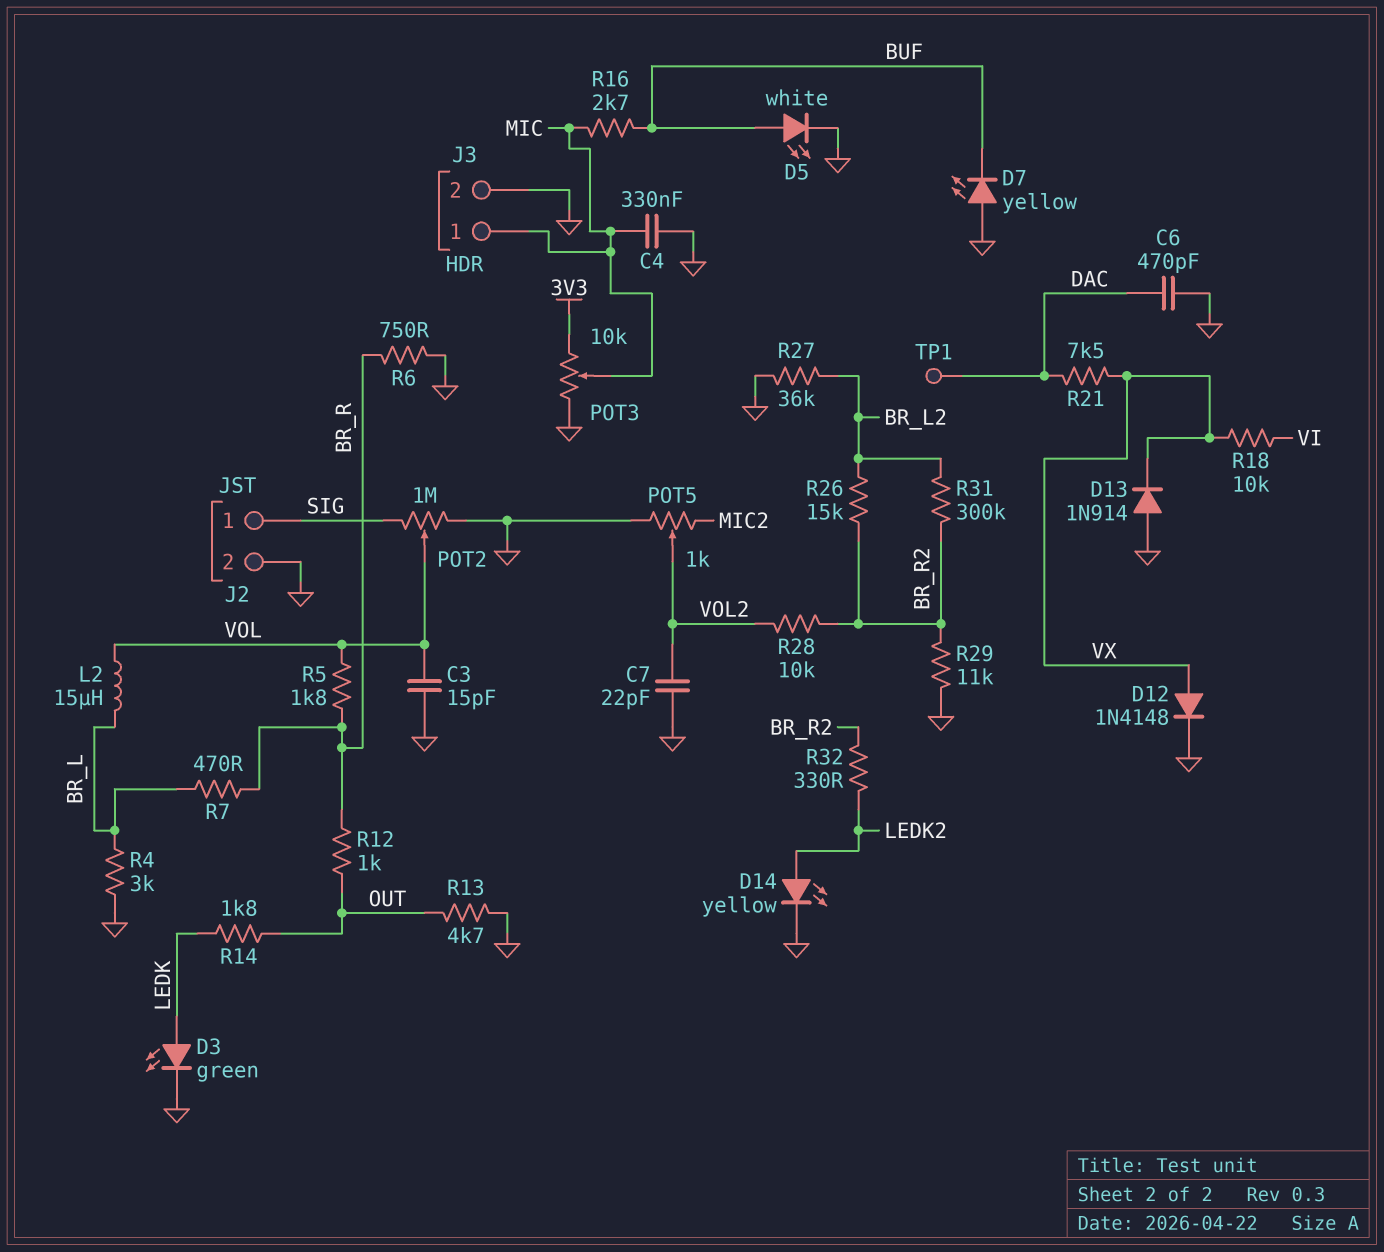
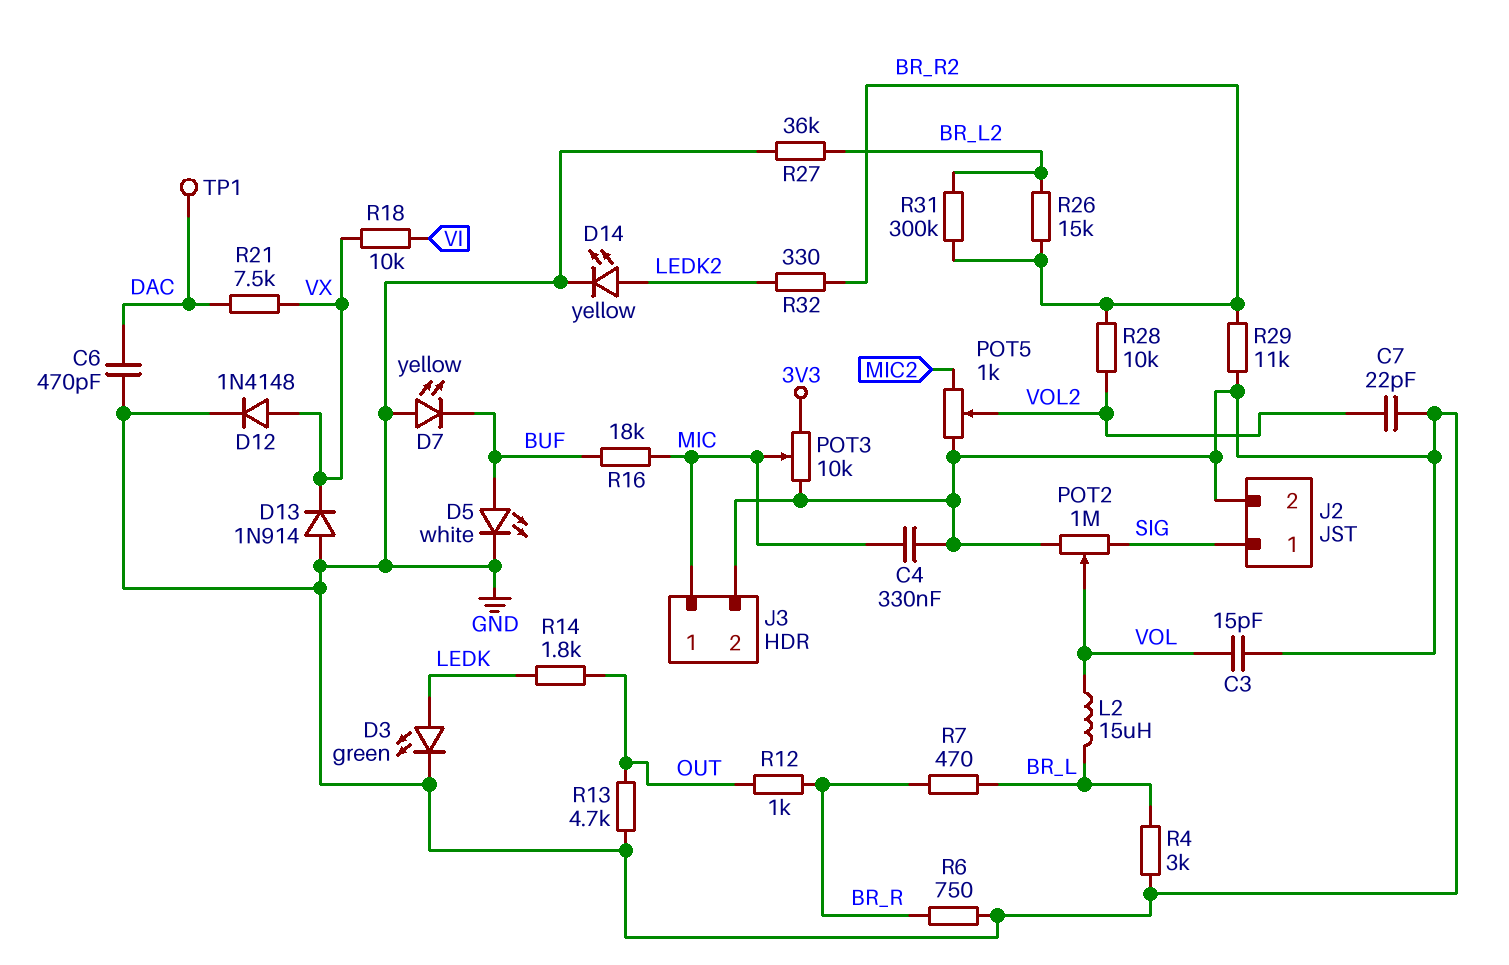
R5: 1.8k (BR_R, VOL) -> none
R16: 2.7k (BUF, MIC) -> 18k (BUF, MIC)

